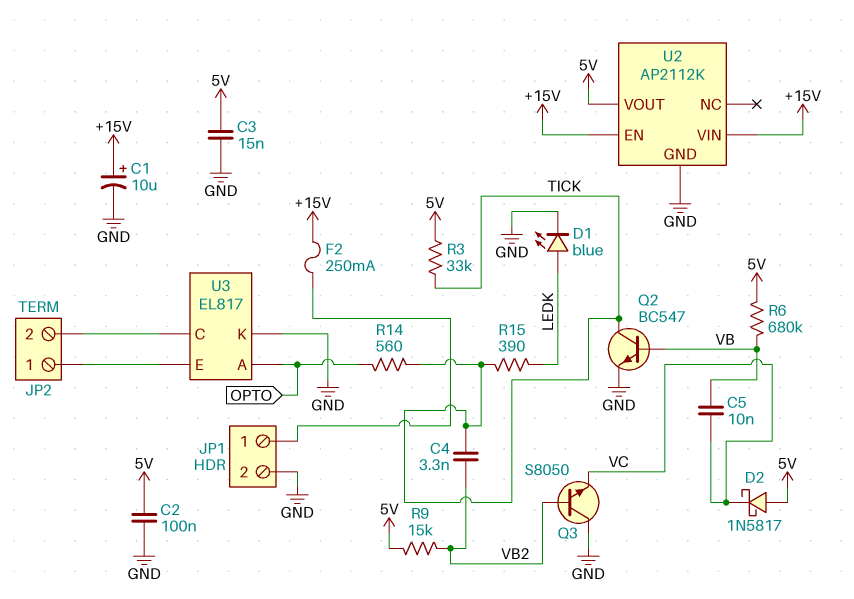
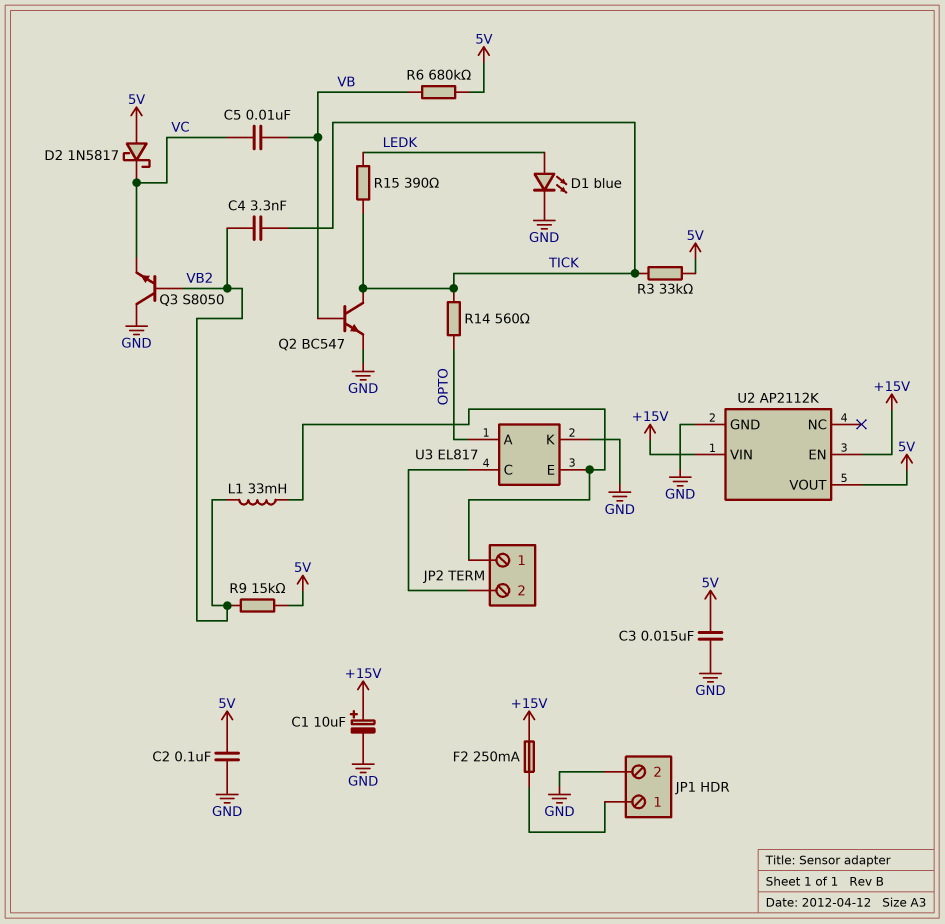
L1: none -> 33mH (JP2/1, VB2)

